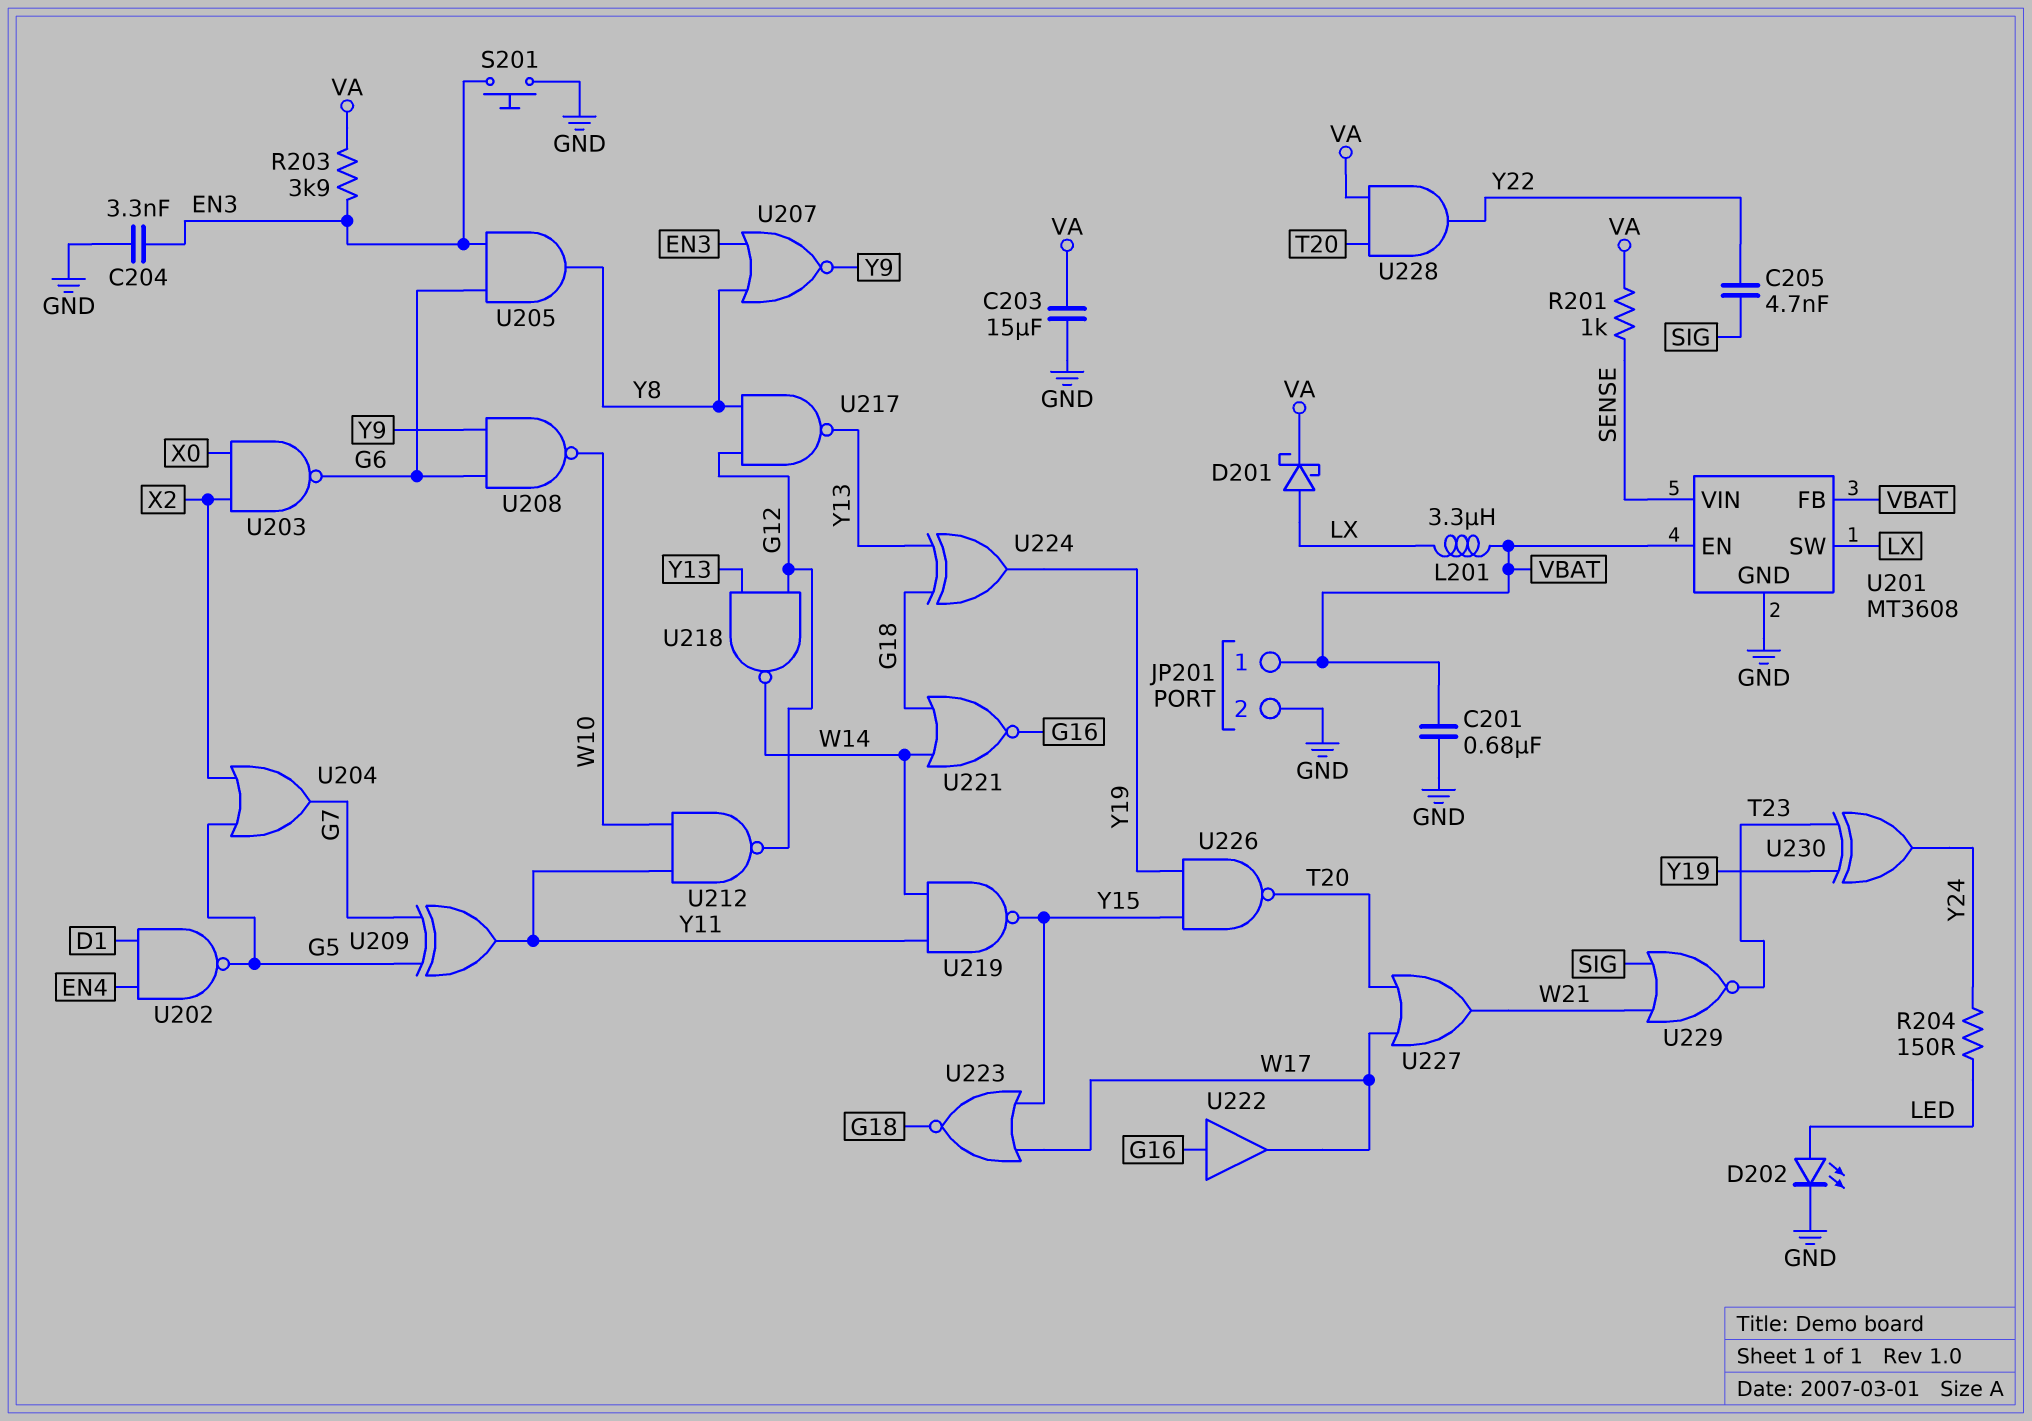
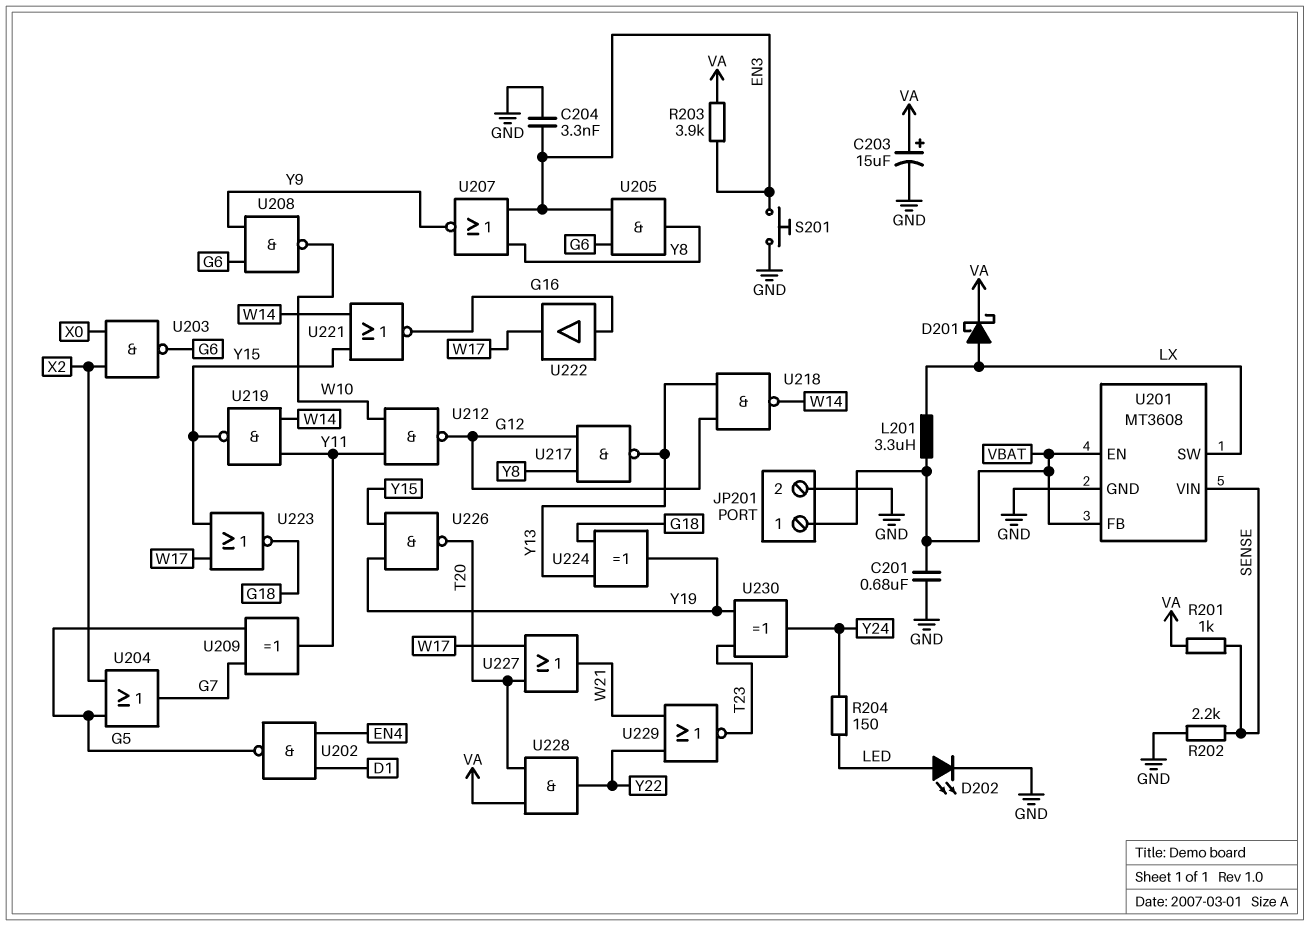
C203: 15uF (GND, VA) -> 15uF (plus VA, minus GND)
C205: 4.7nF (SIG, Y22) -> none
R202: none -> 2.2k (GND, SENSE)
U221: NOR (in G18, in W14, out G16) -> NOR (in W14, in Y15, out G16)
U229: NOR (in SIG, in W21, out T23) -> NOR (in W21, in Y22, out T23)

